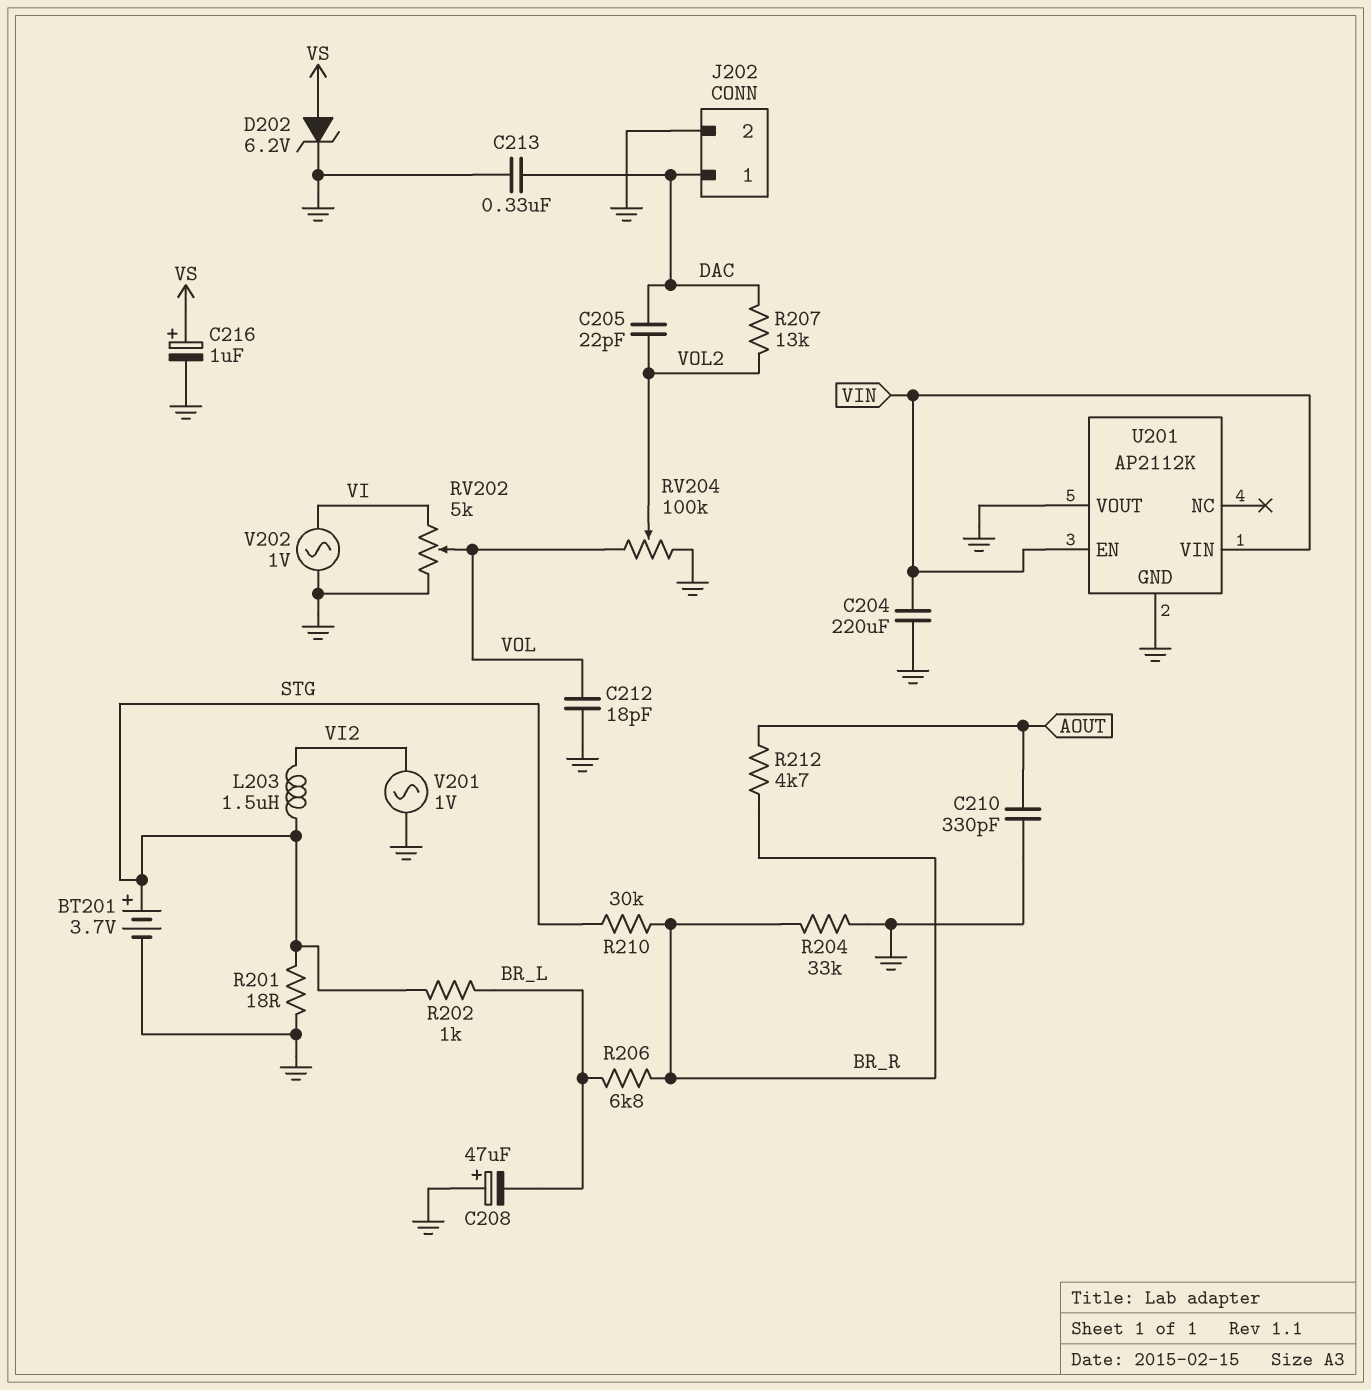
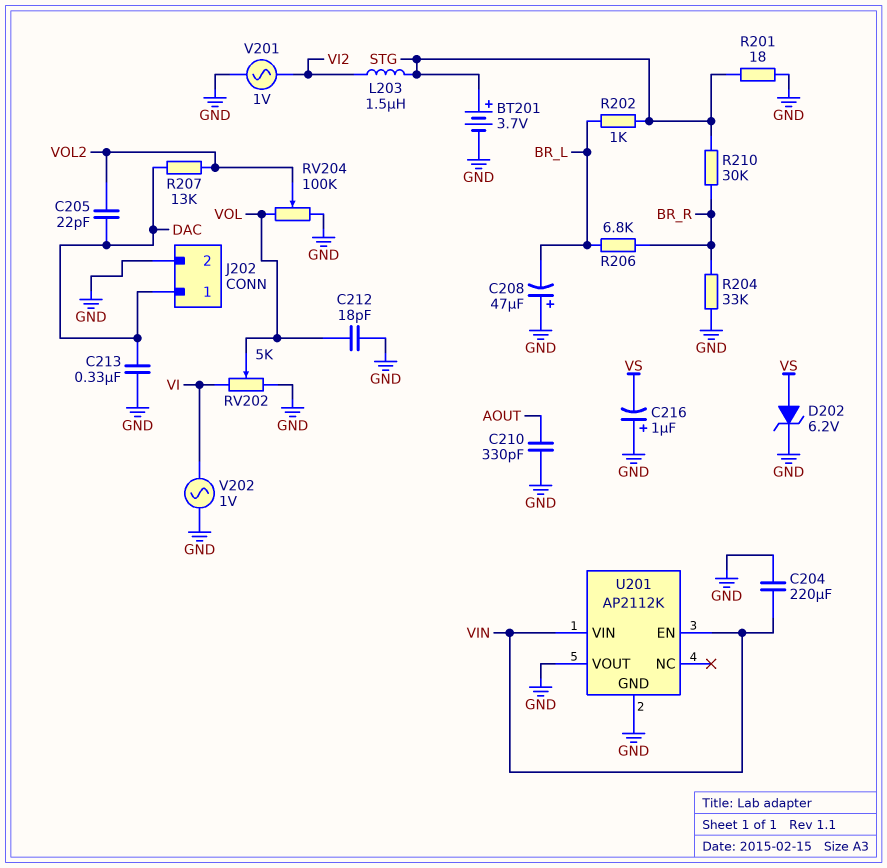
C216: 1uF (plus VS, minus GND) -> 1uF (plus GND, minus VS)
R212: 4.7k (AOUT, BR_R) -> none

